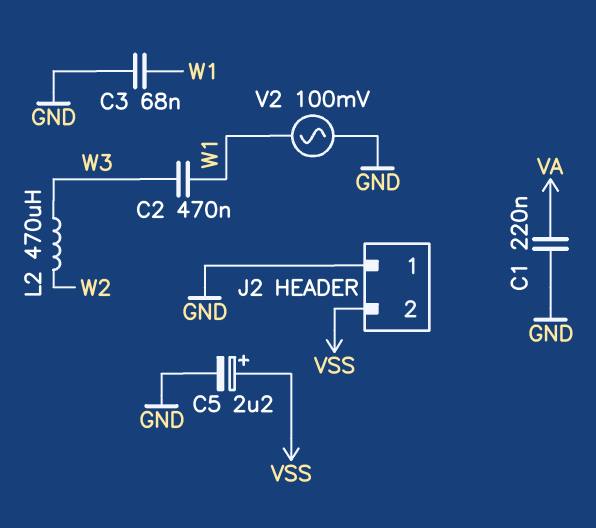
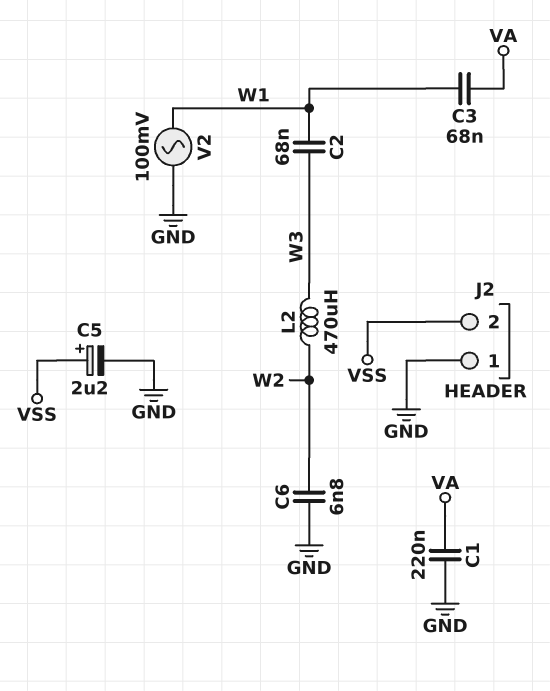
C2: 470nF (W1, W3) -> 68nF (W1, W3)
C3: 68nF (GND, W1) -> 68nF (VA, W1)
C6: none -> 6.8nF (GND, W2)

